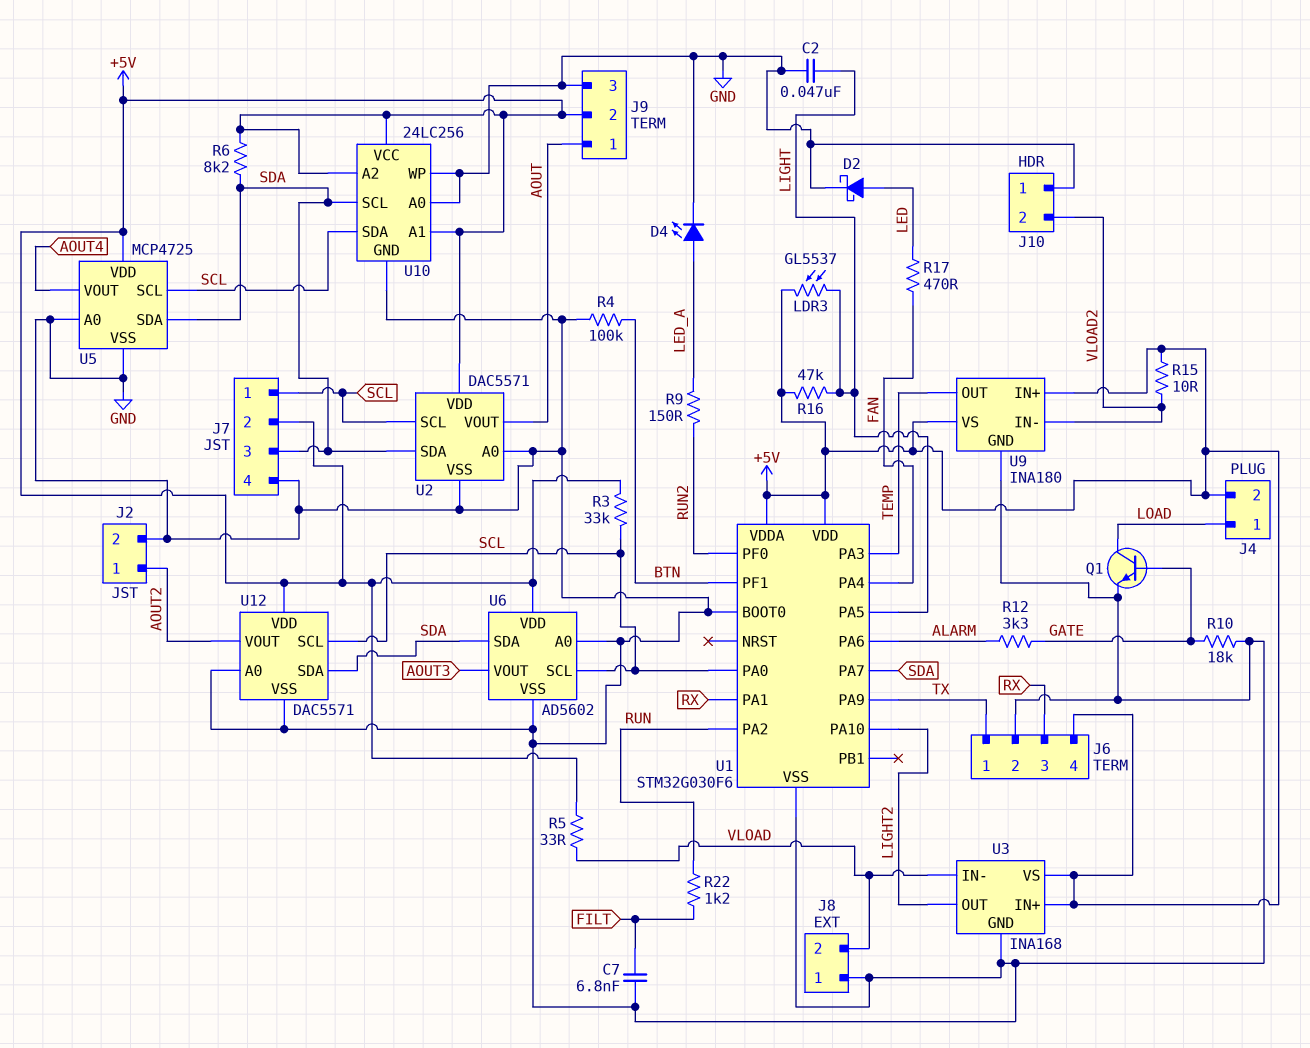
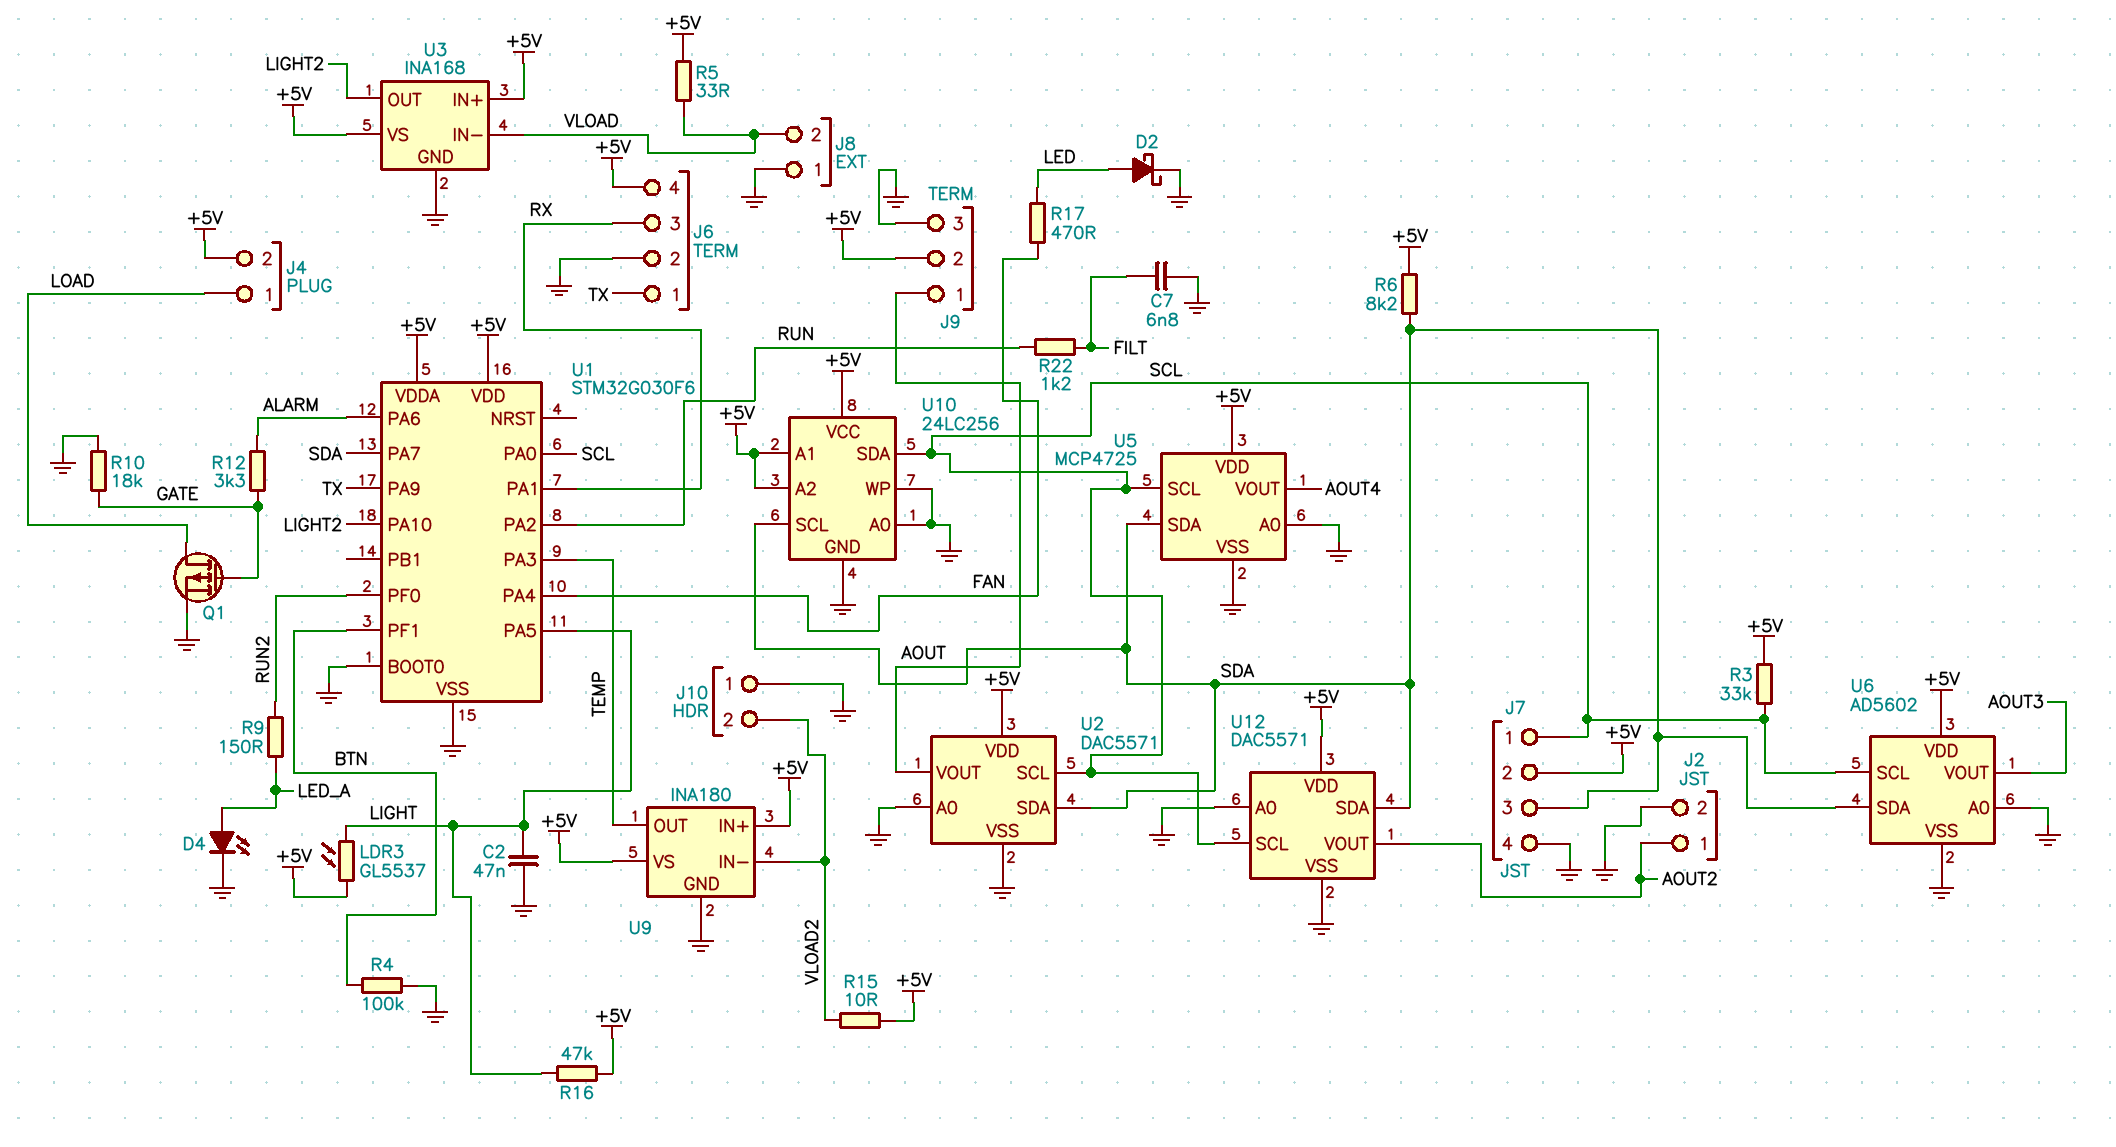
Q1: NPN (B GATE, C LOAD, E GND) -> PMOS (G GATE, D LOAD, S GND)

